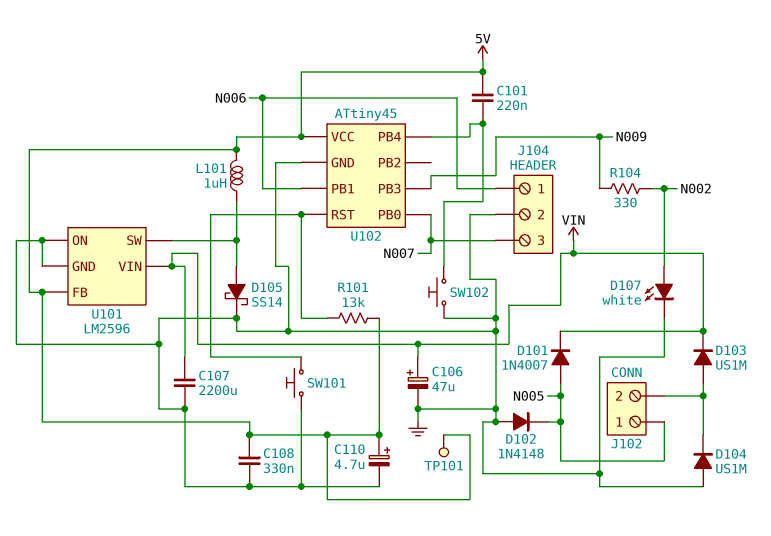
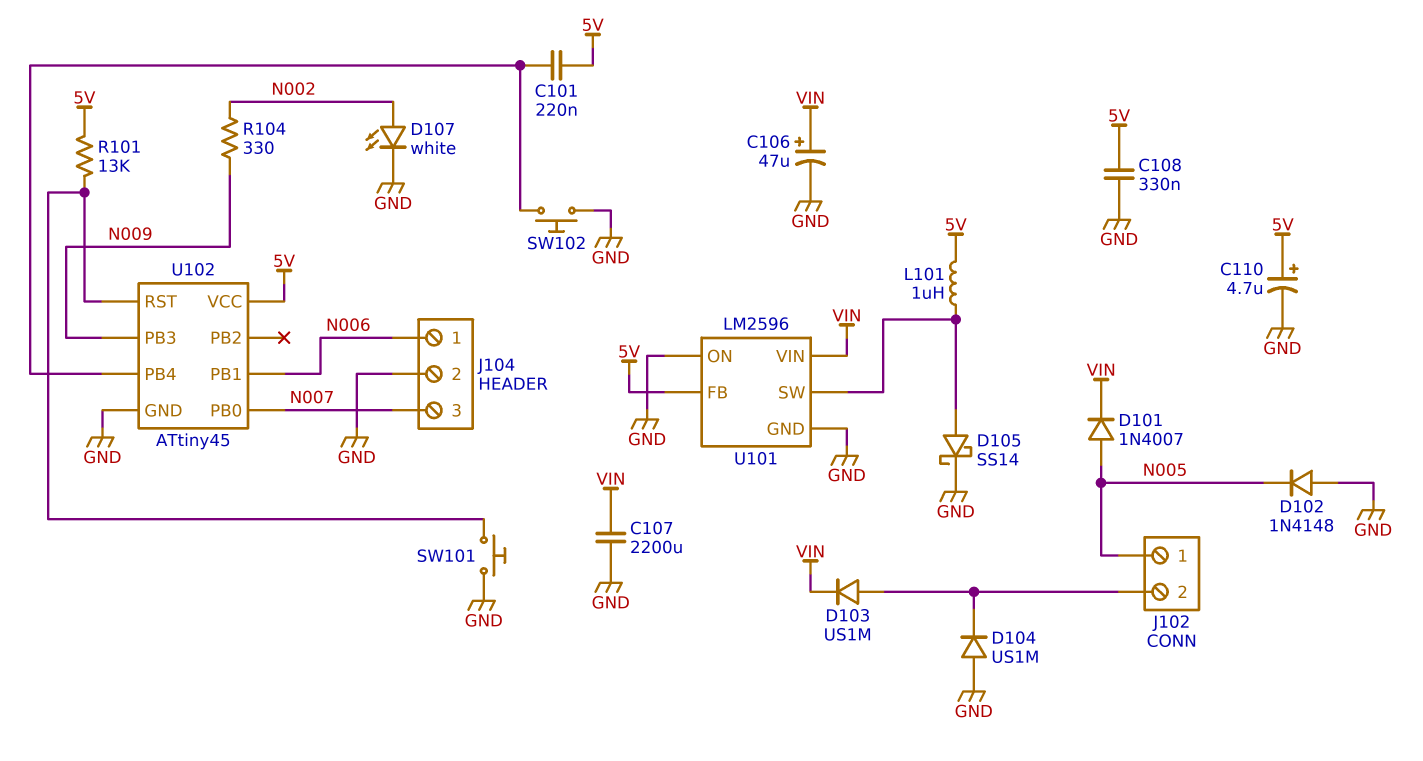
TP101: test point (5V) -> none

